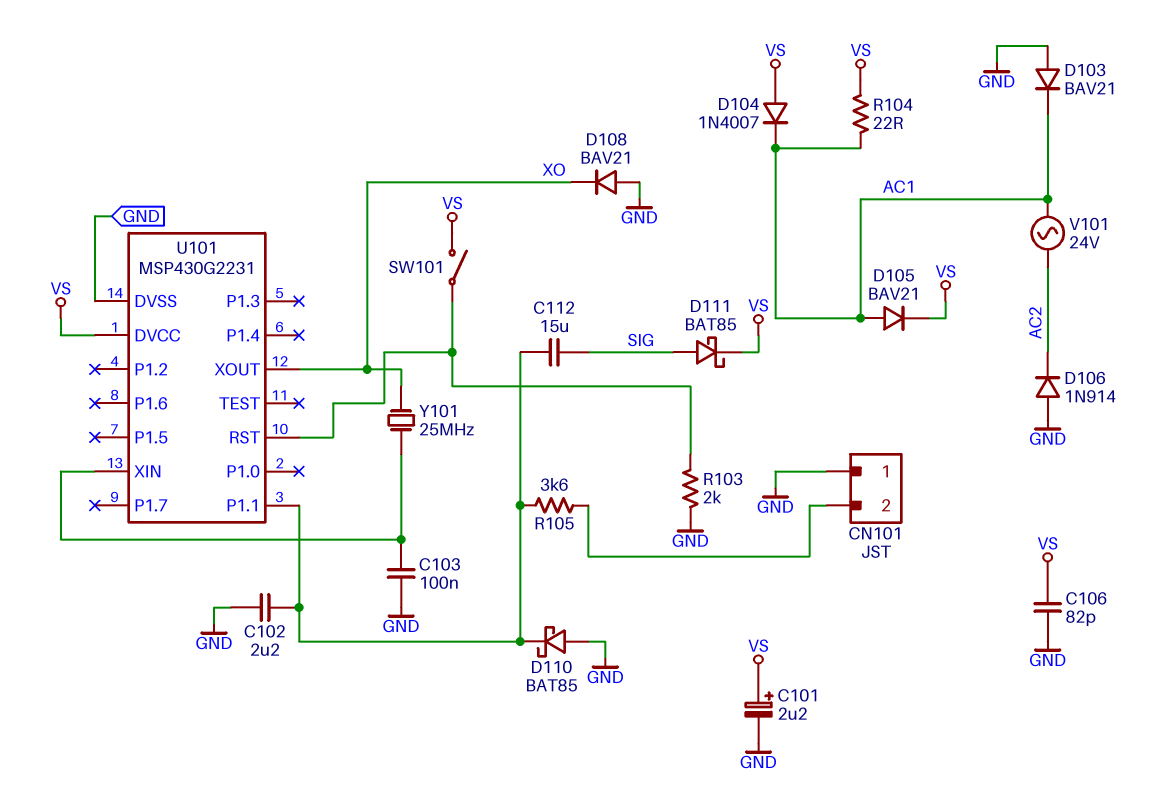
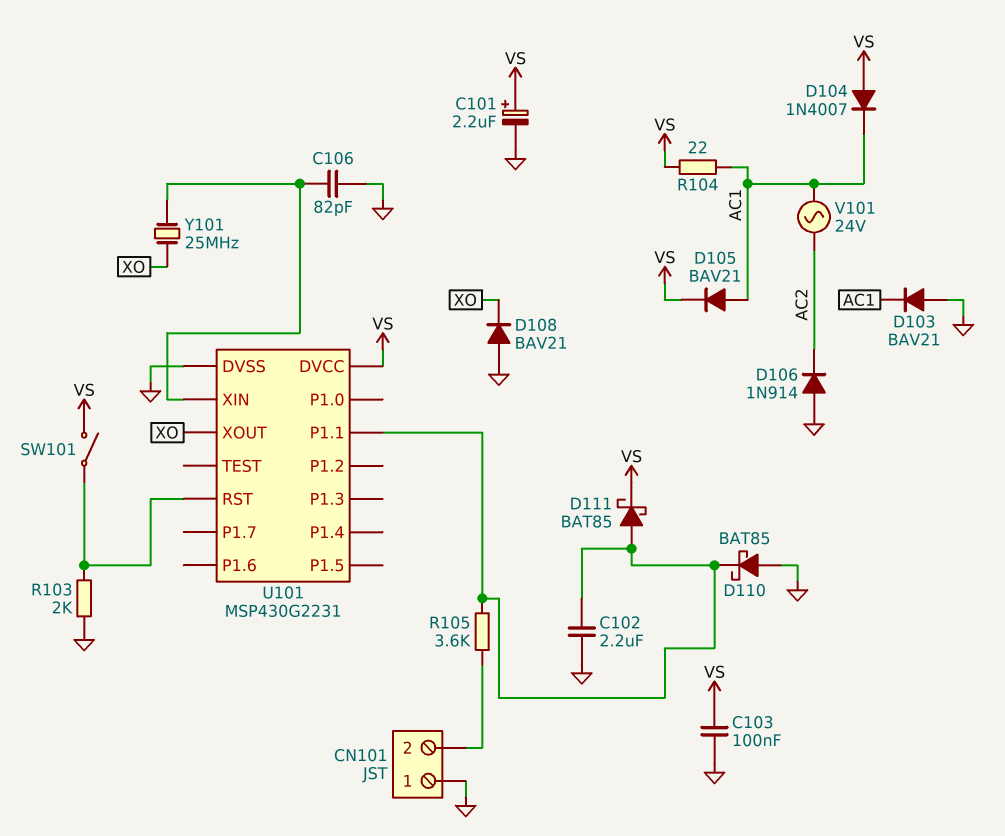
C103: 100nF (GND, U101/XIN) -> 100nF (GND, VS)
C106: 82pF (GND, VS) -> 82pF (GND, U101/XIN)
C112: 15uF (SIG, U101/P1.1) -> none
D111: schottky BAT85 (A SIG, K VS) -> schottky BAT85 (A U101/P1.1, K VS)

